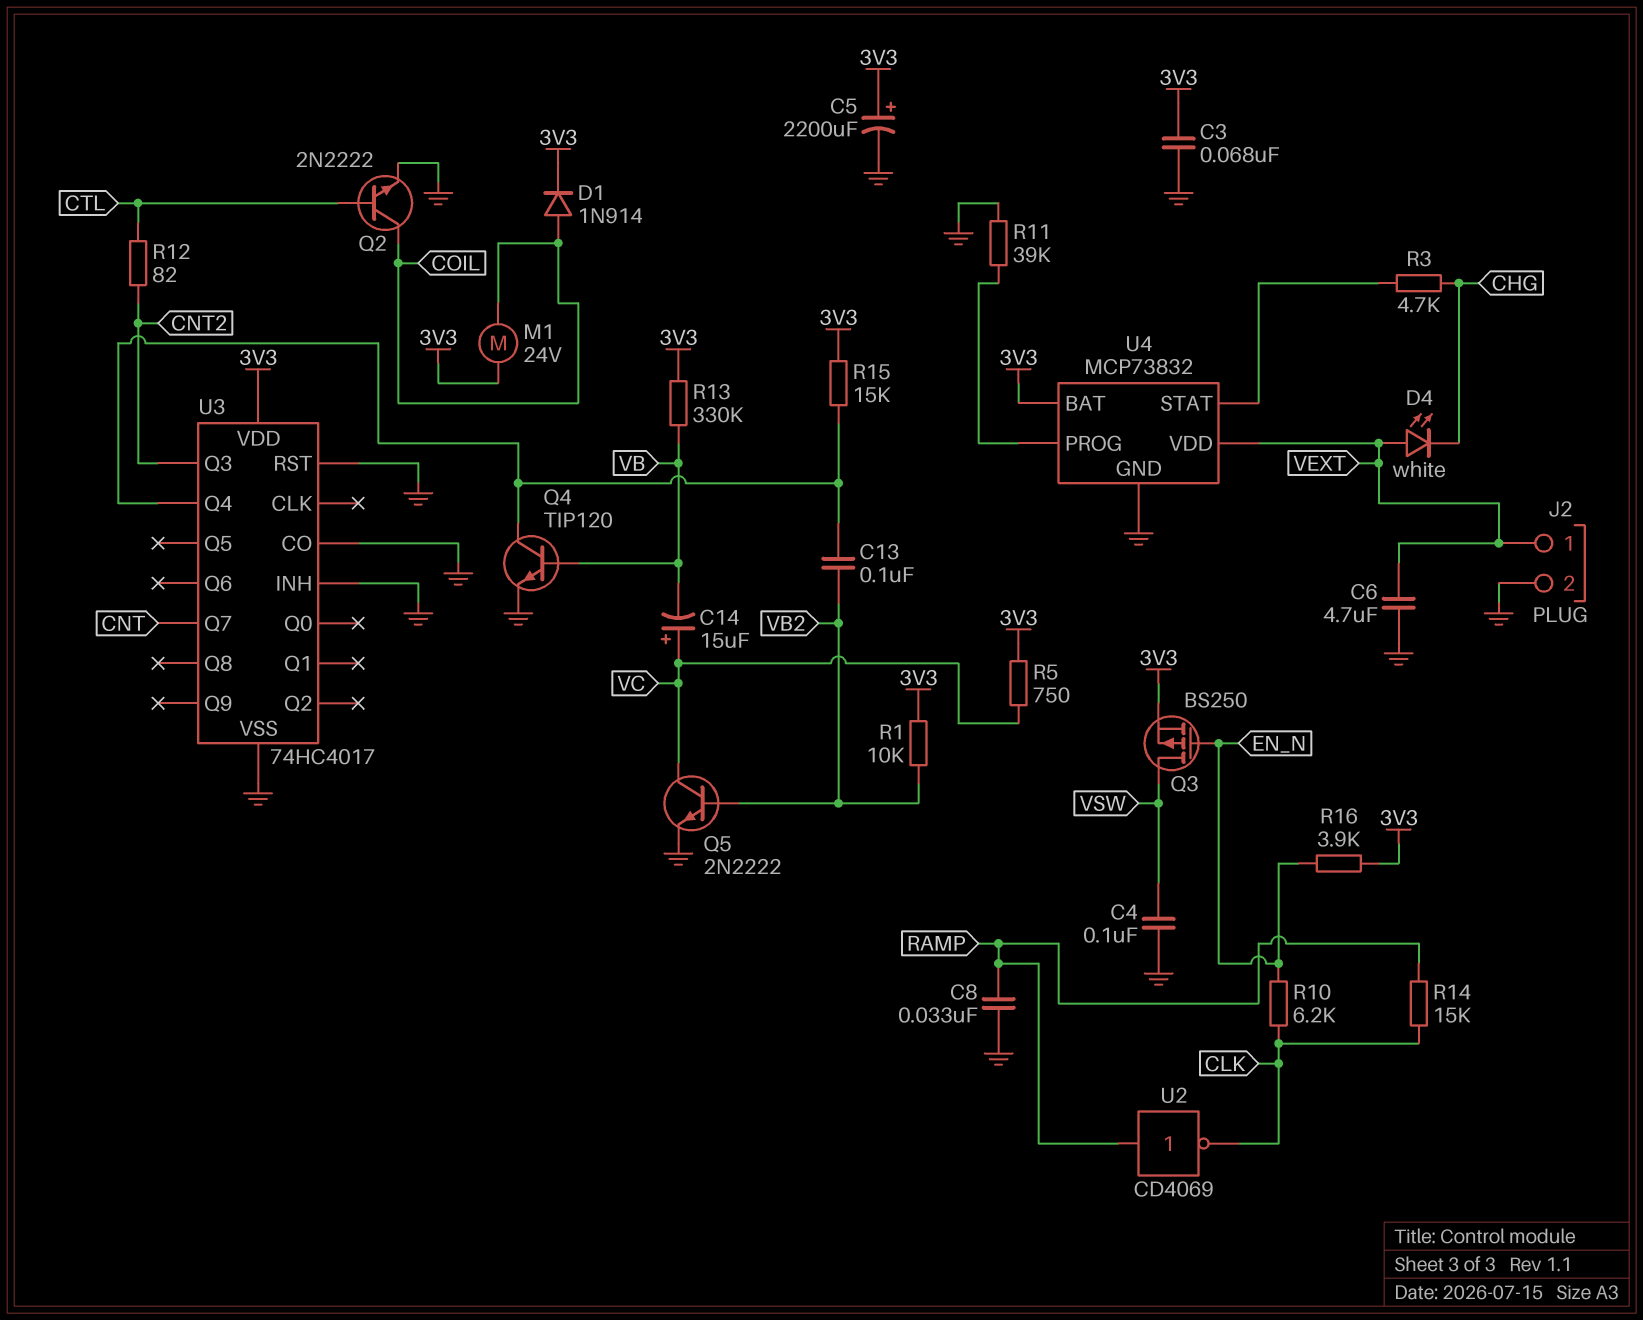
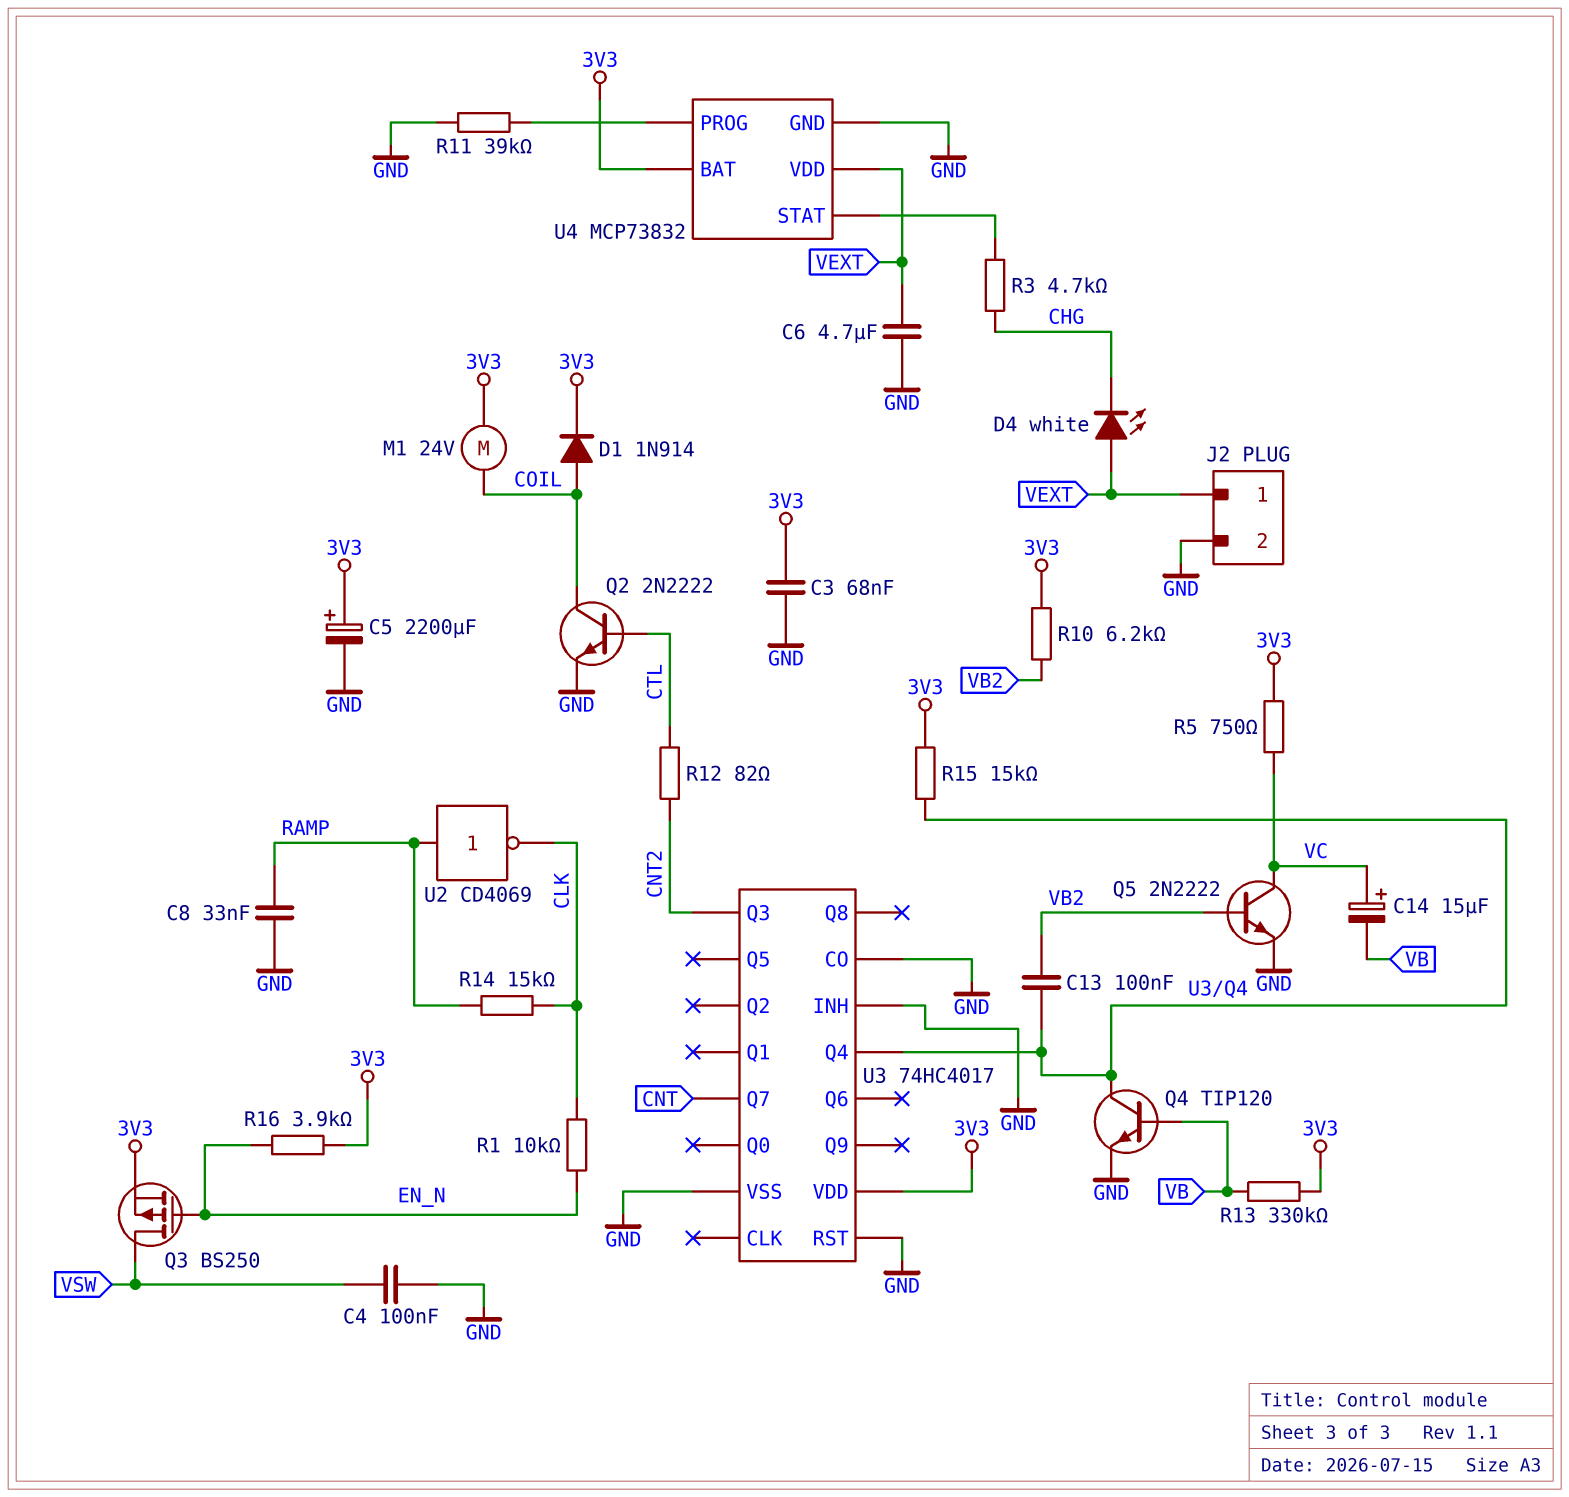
R1: 10k (3V3, VB2) -> 10k (CLK, EN_N)
R10: 6.2k (CLK, EN_N) -> 6.2k (3V3, VB2)

